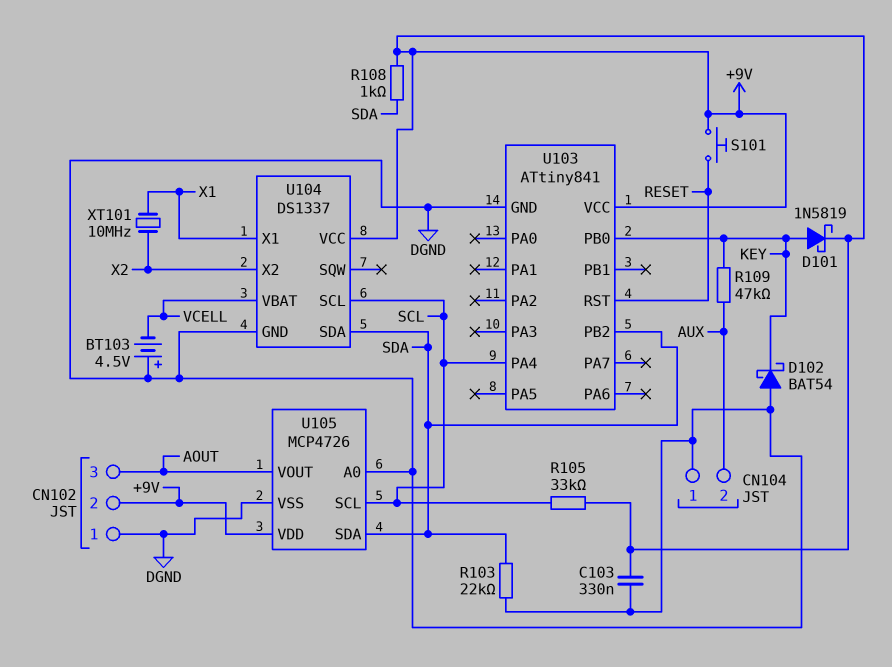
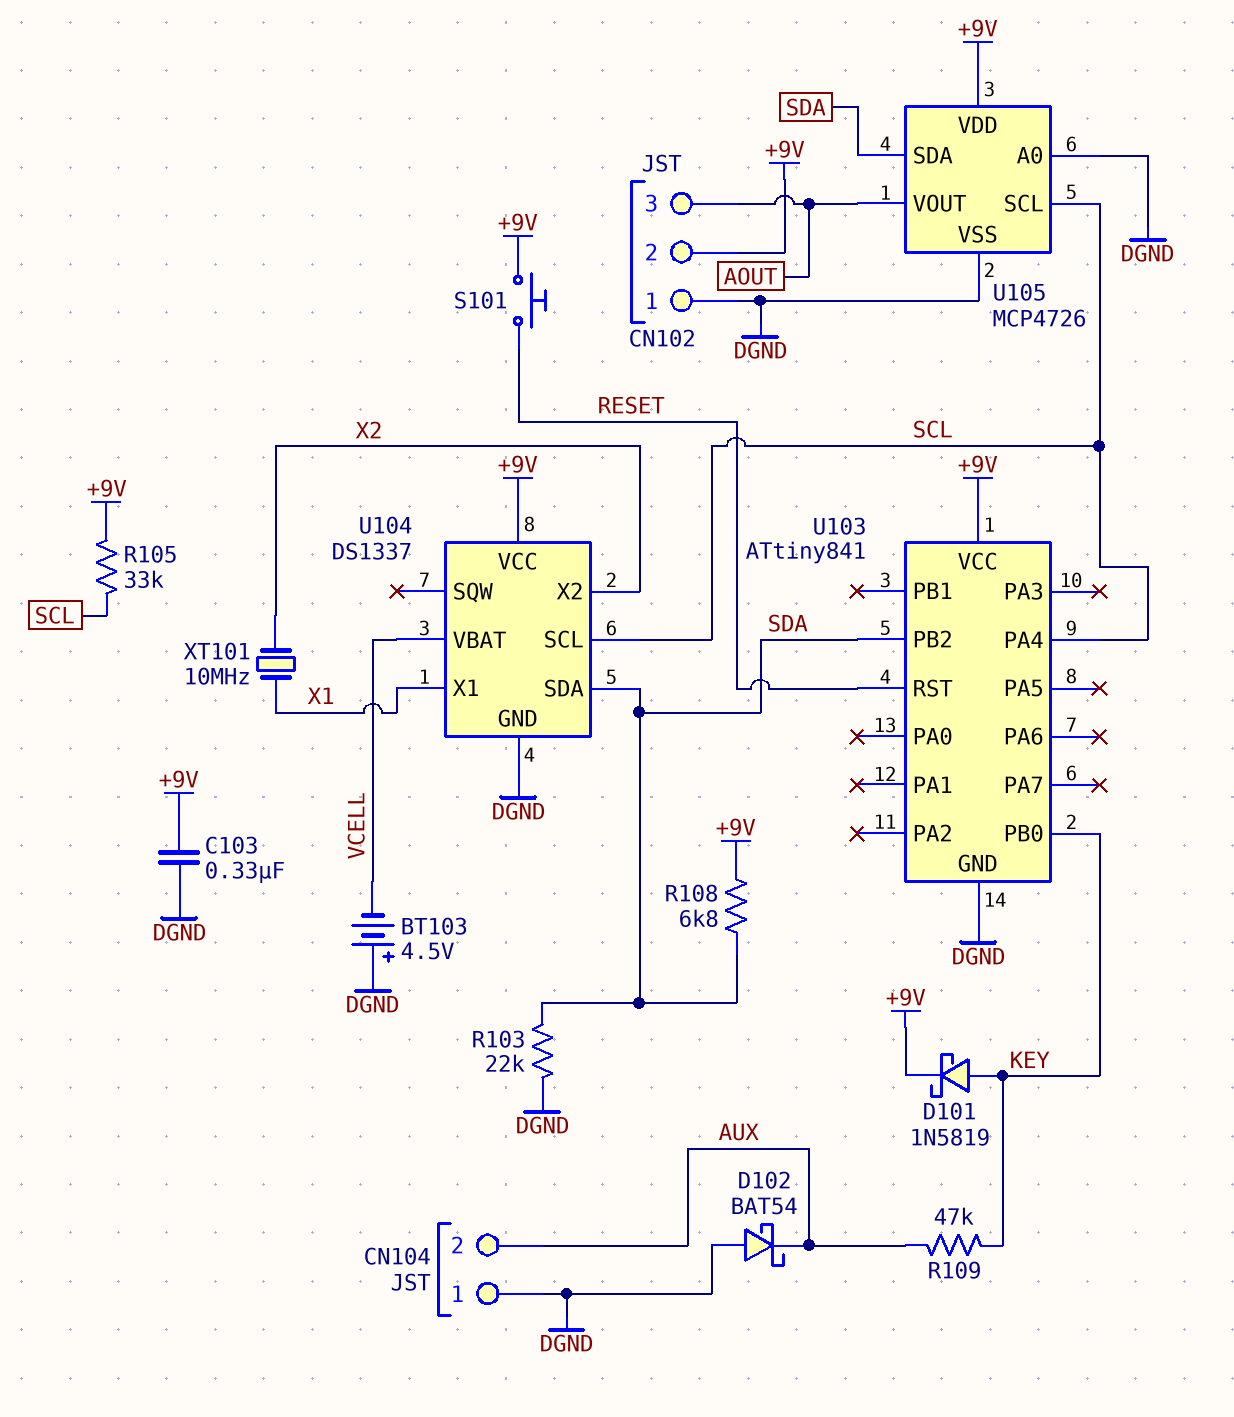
D102: schottky BAT54 (A DGND, K KEY) -> schottky BAT54 (A DGND, K AUX)
R108: 1k (+9V, SDA) -> 6.8k (+9V, SDA)

